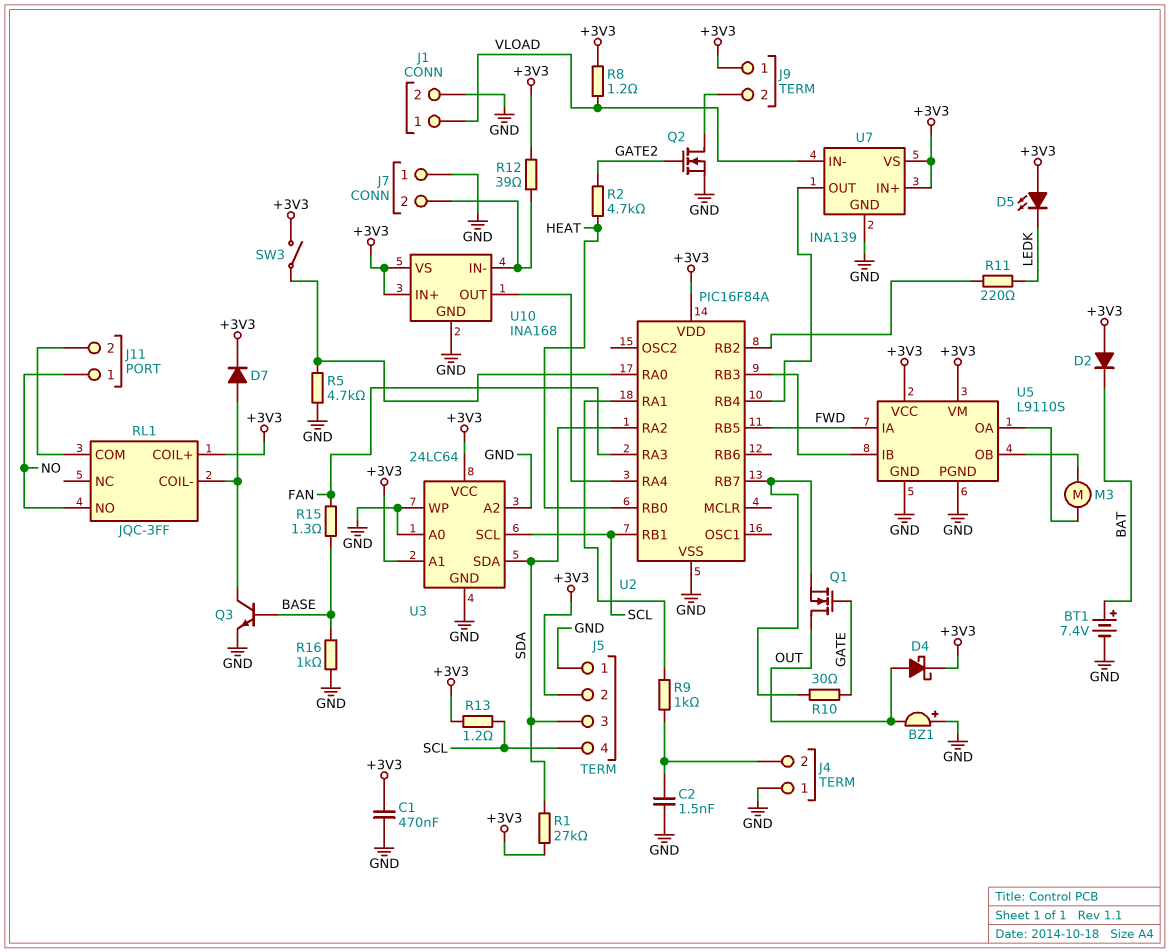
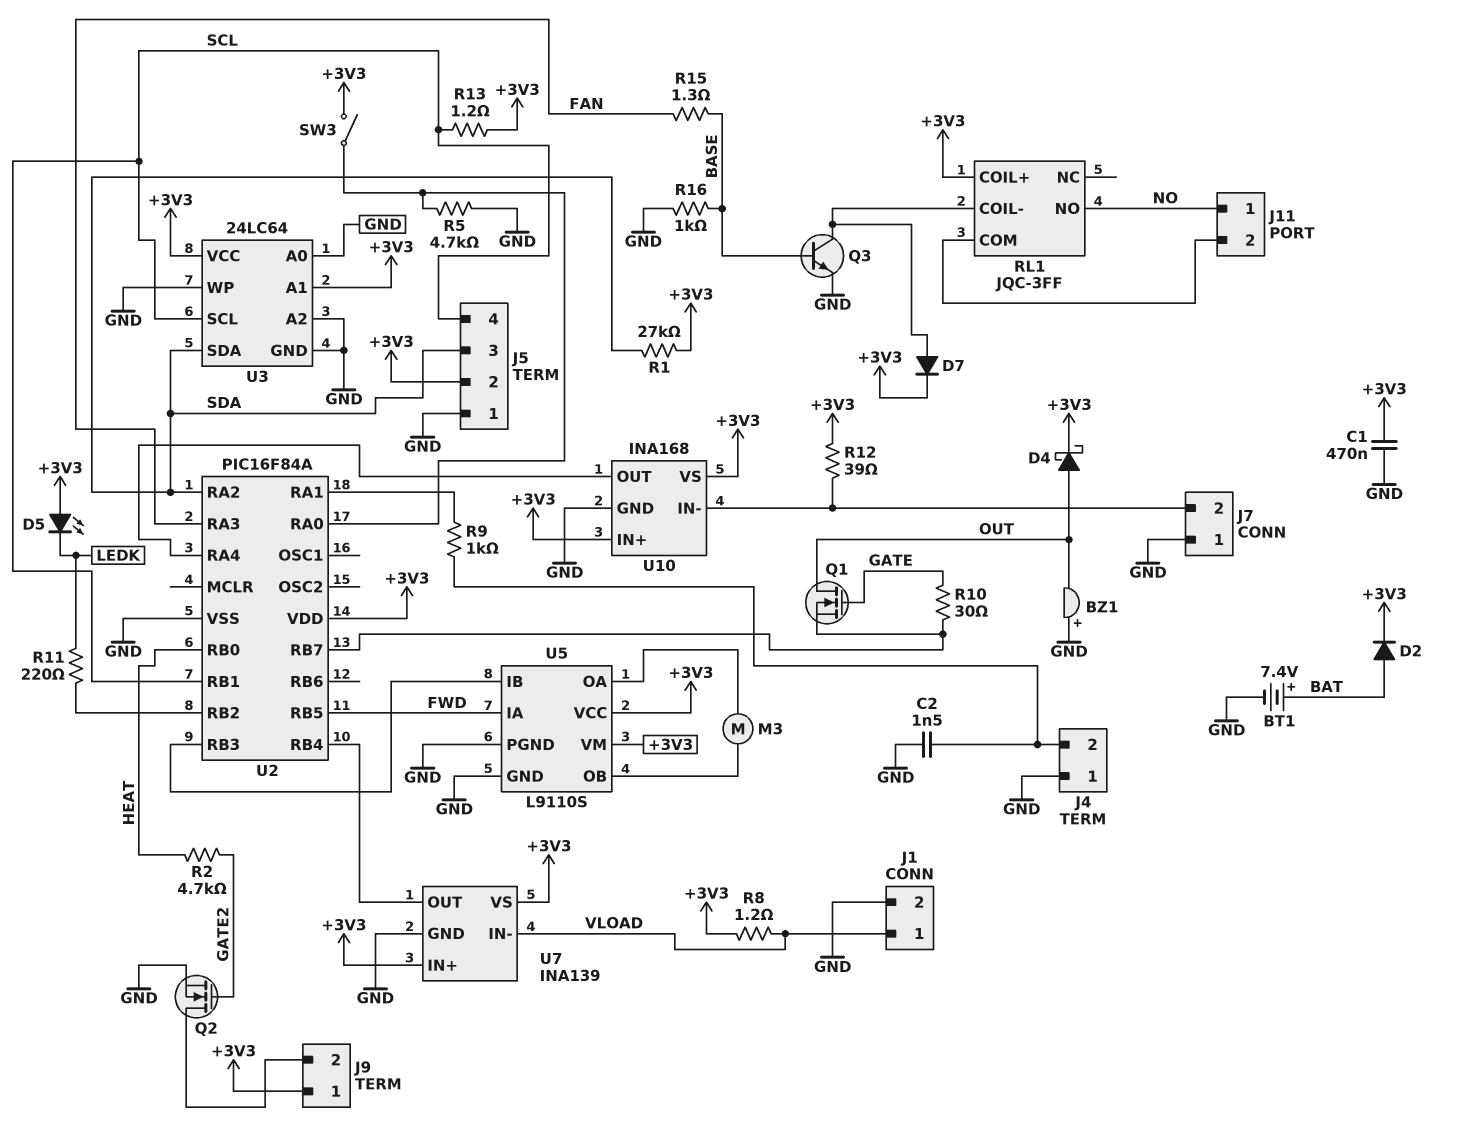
D2: diode (A +3V3, K BAT) -> diode (A BAT, K +3V3)

